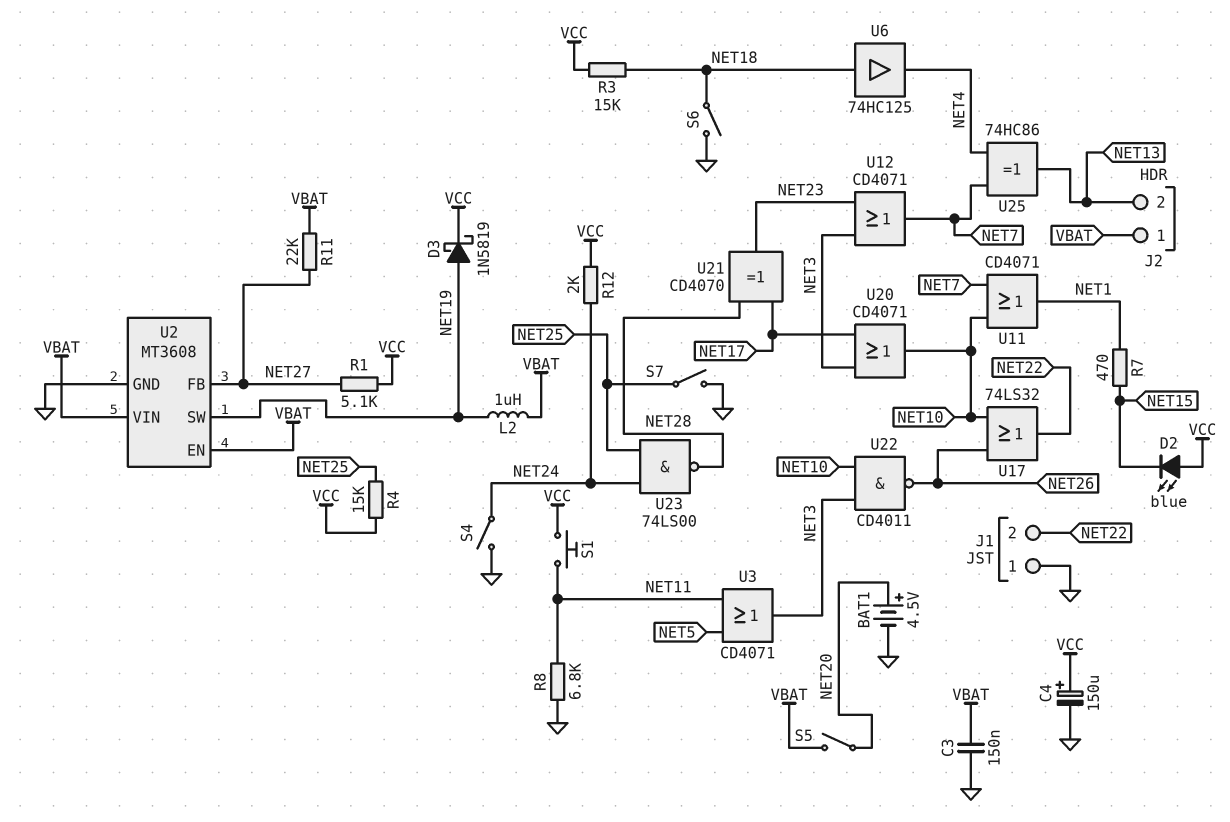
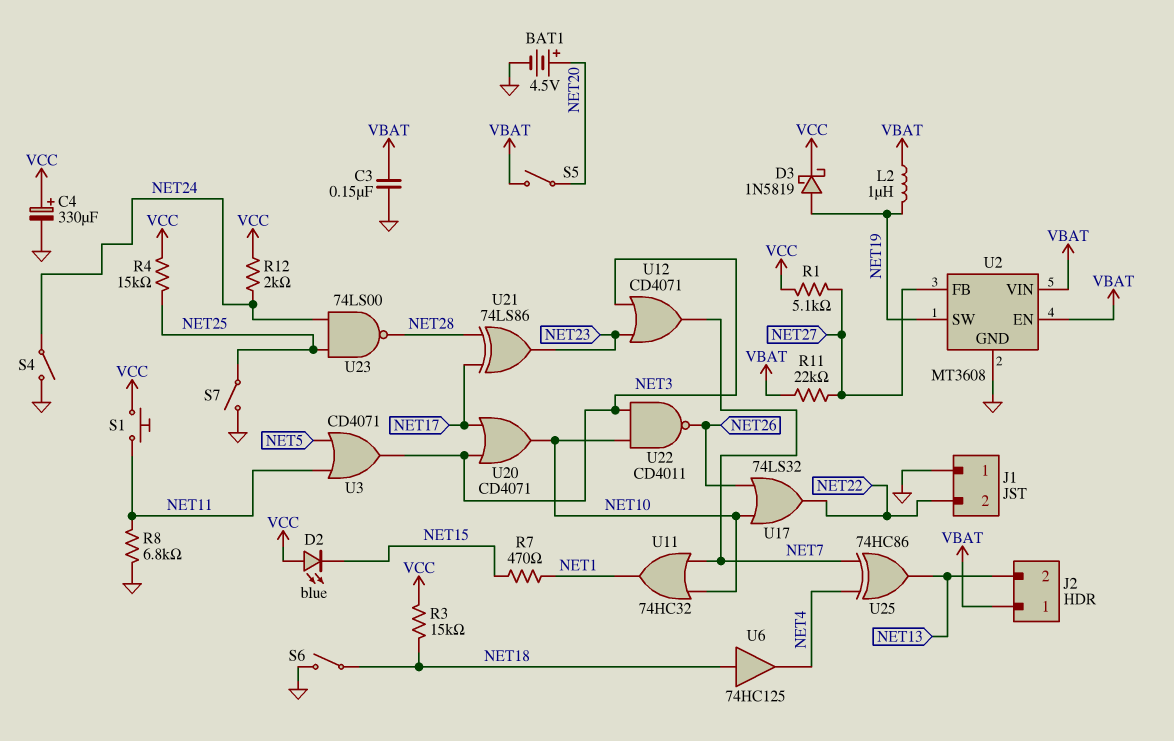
C4: 150uF (plus VCC, minus GND) -> 330uF (plus VCC, minus GND)
U11: OR CD4071 (in NET7, in NET10, out NET1) -> OR 74HC32 (in NET7, in NET10, out NET1)
U21: XOR CD4070 (in NET17, in NET28, out NET23) -> XOR 74LS86 (in NET17, in NET28, out NET23)

